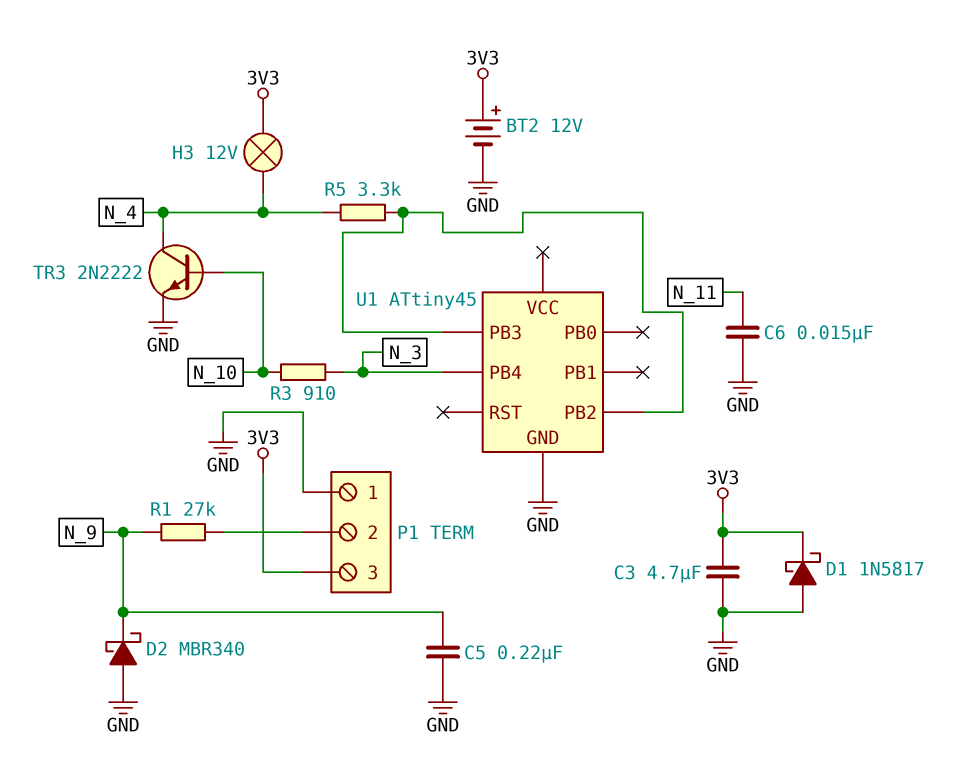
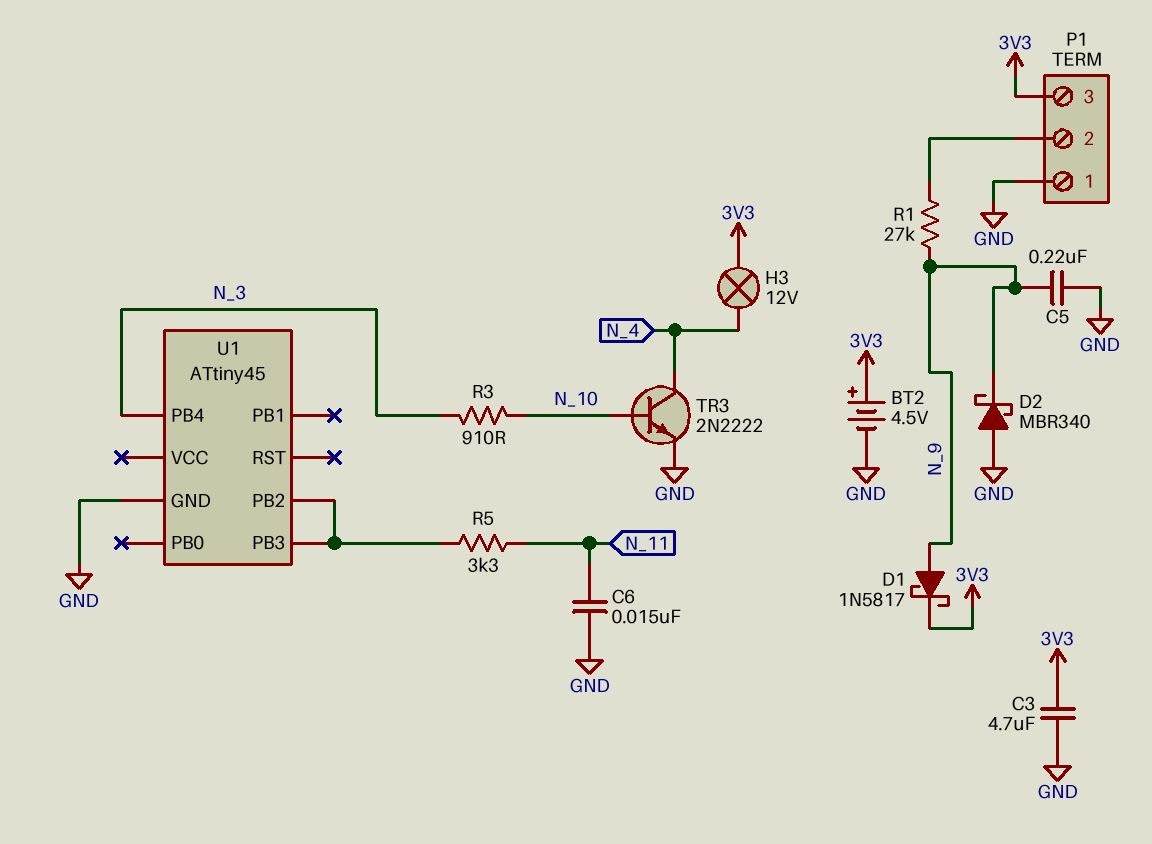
BT2: 12V (plus 3V3, minus GND) -> 4.5V (plus 3V3, minus GND)
D1: schottky 1N5817 (A GND, K 3V3) -> schottky 1N5817 (A N_9, K 3V3)
R5: 3.3k (N_4, U1/PB2) -> 3.3k (N_11, U1/PB2)

